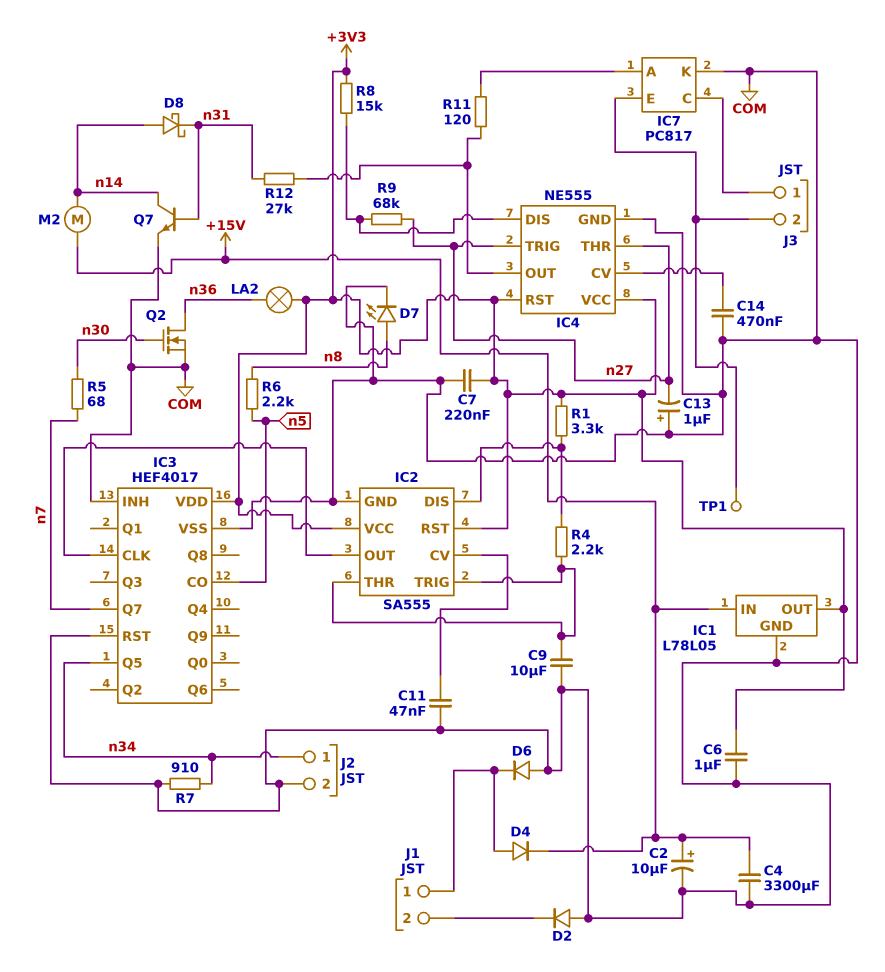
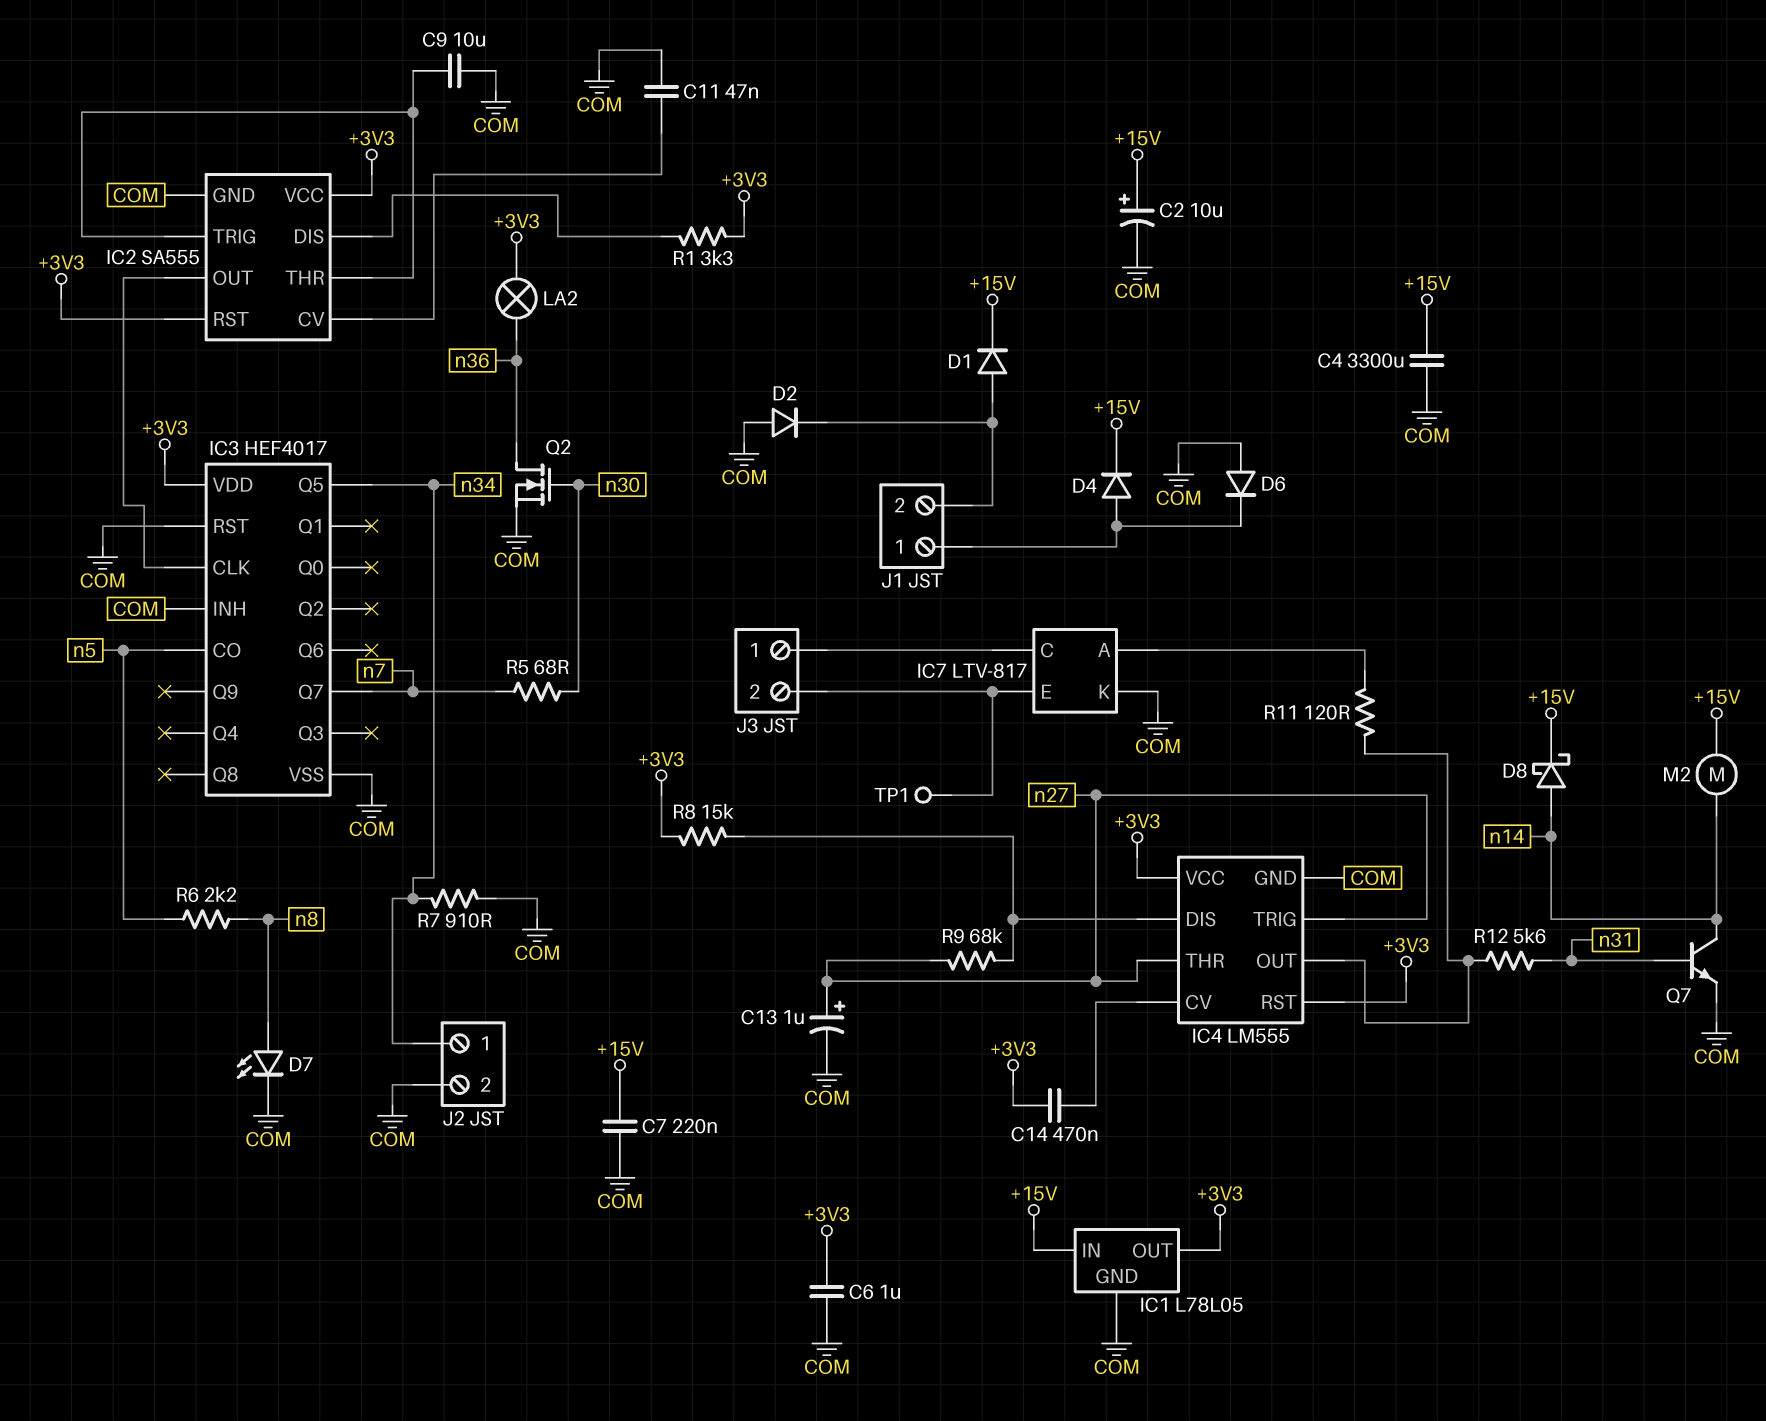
C7: 220nF (+3V3, COM) -> 220nF (+15V, COM)
C13: 1uF (plus COM, minus n27) -> 1uF (plus n27, minus COM)
C14: 470nF (COM, IC4/CV) -> 470nF (+3V3, IC4/CV)
D1: none -> diode (A J1/2, K +15V)
D8: schottky (A n14, K n31) -> schottky (A n14, K +15V)
IC4: NE555 -> LM555
IC7: PC817 -> LTV-817
R4: 2.2k (IC2/DIS, IC2/THR) -> none
R12: 27k (IC4/OUT, n31) -> 5.6k (IC4/OUT, n31)

